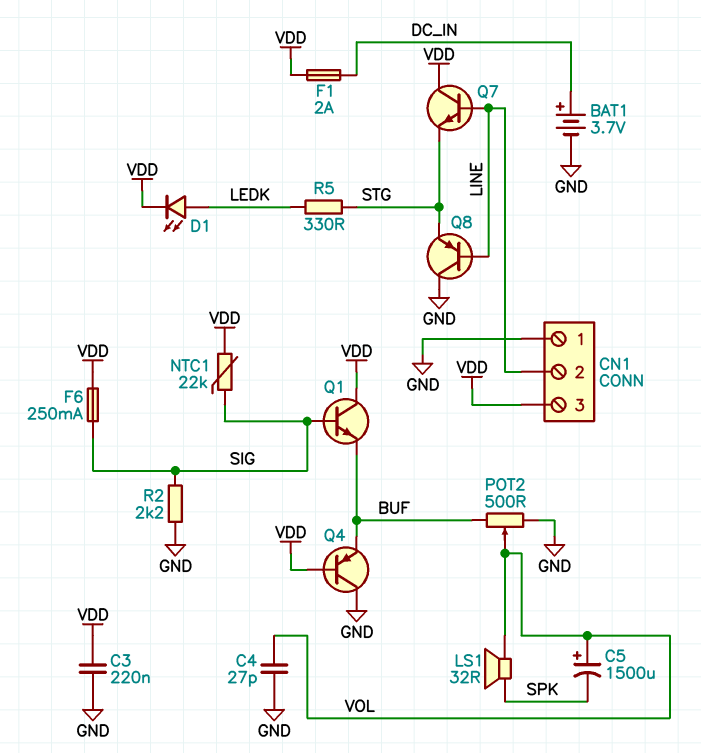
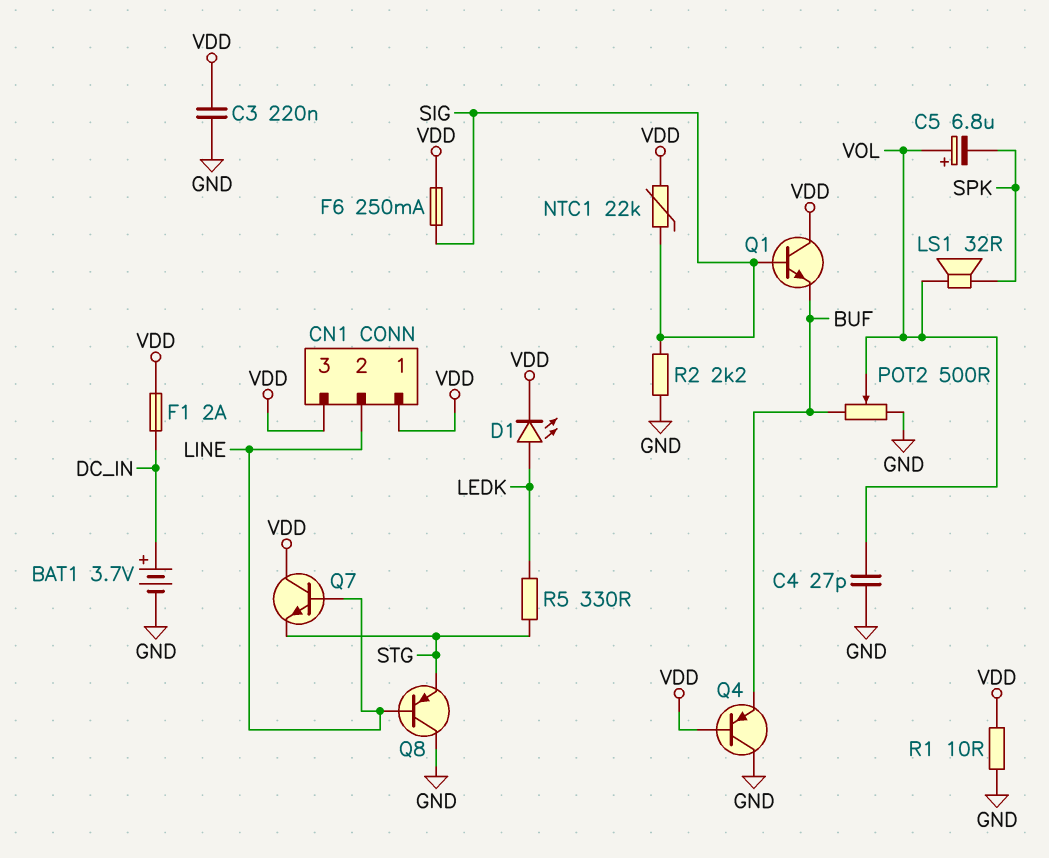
C5: 1500uF (plus VOL, minus SPK) -> 6.8uF (plus VOL, minus SPK)
CN1 pin 1: GND -> VDD
R1: none -> 10 (GND, VDD)

